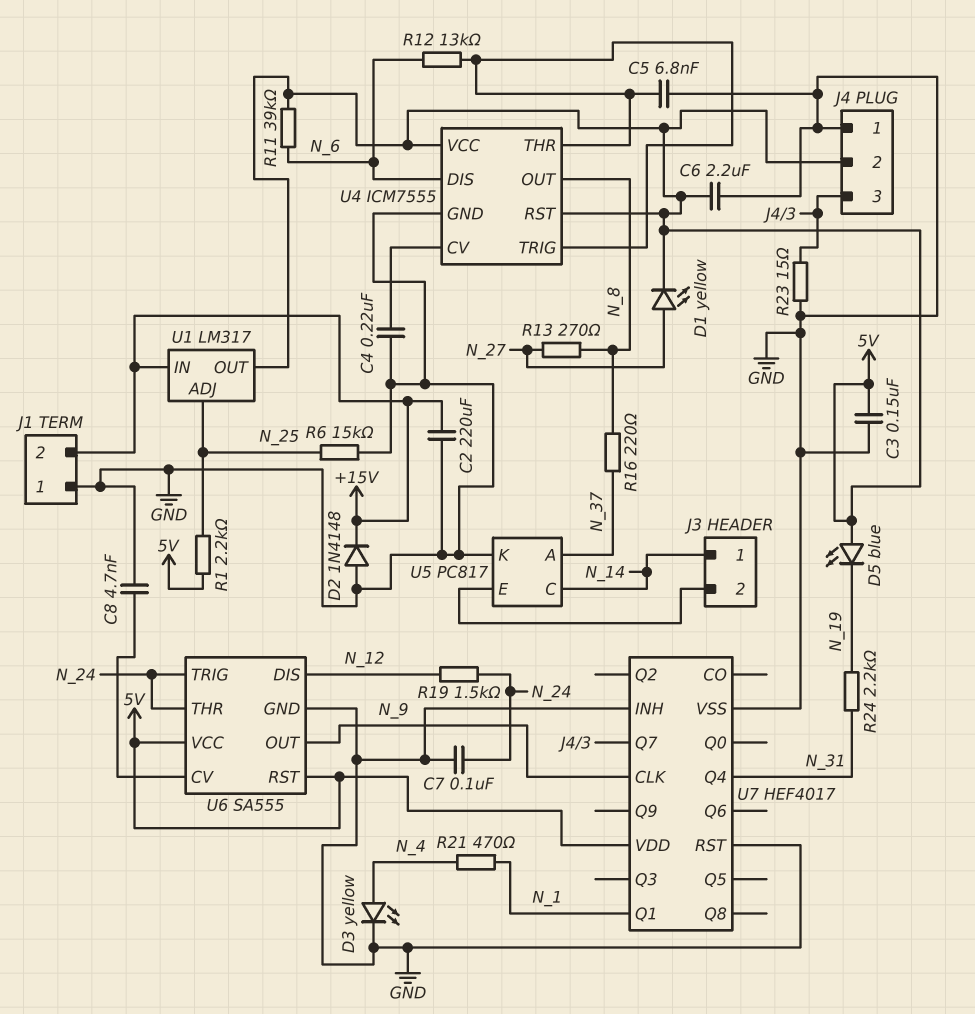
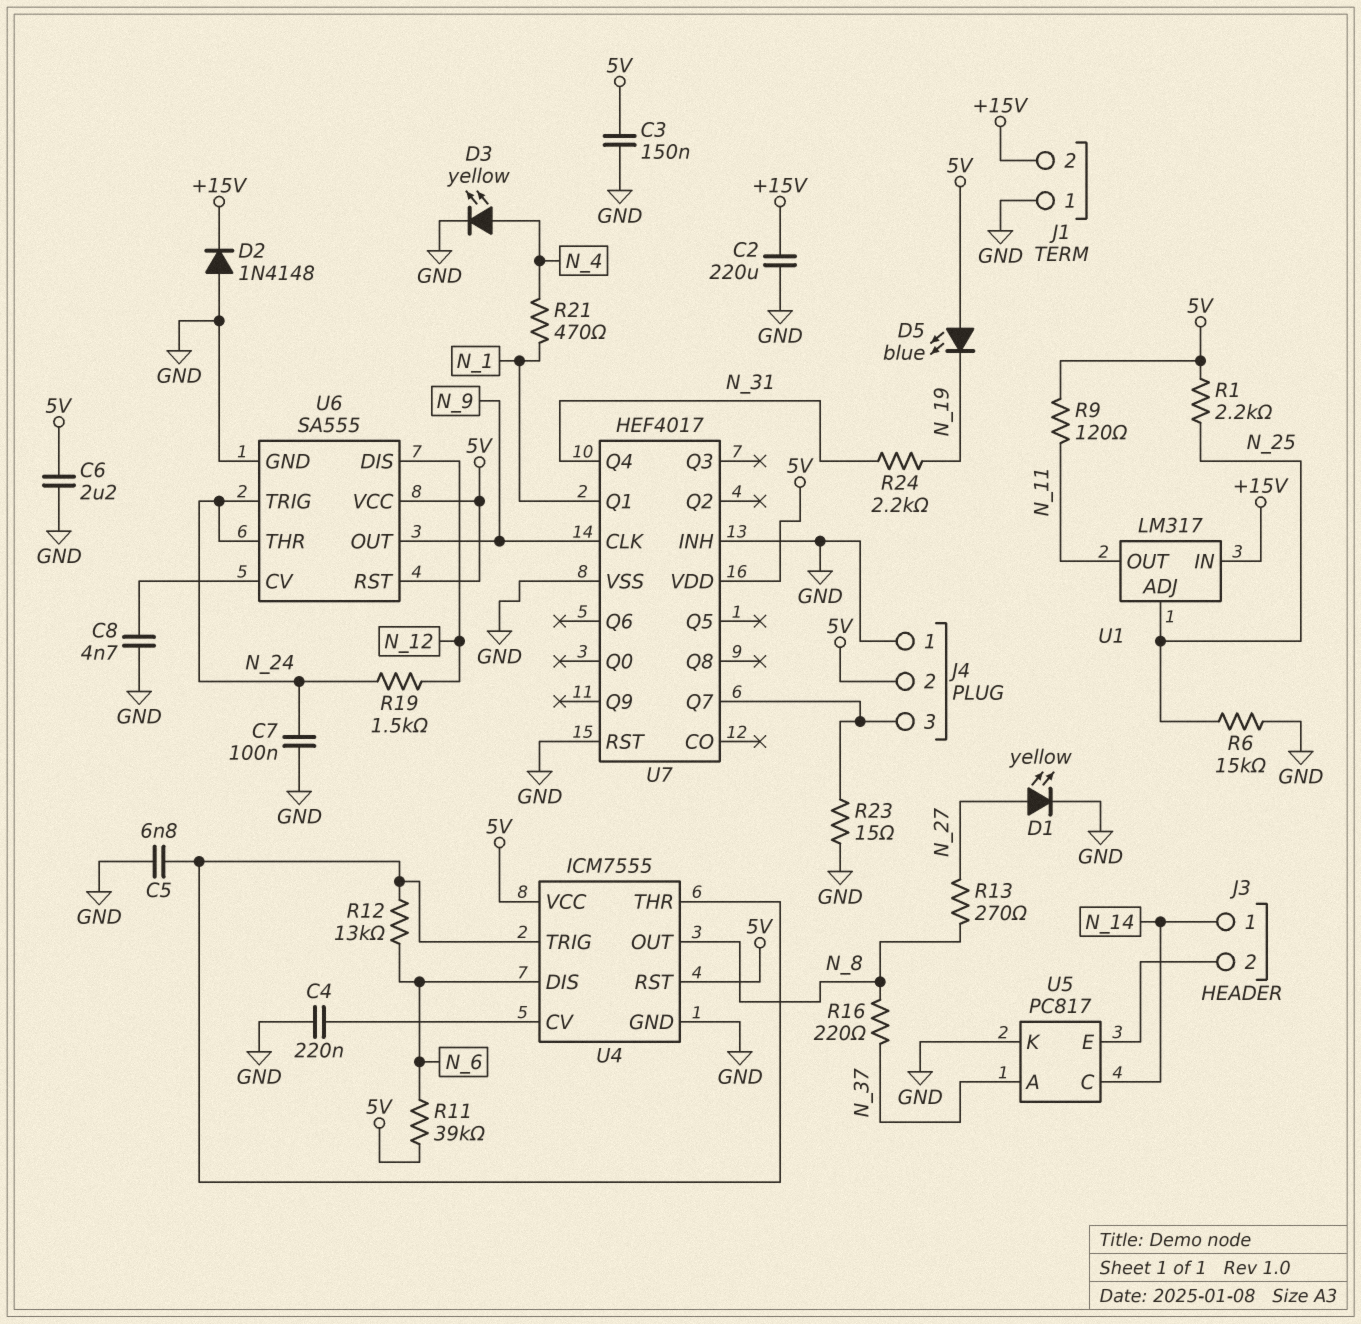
D1: LED yellow (A N_27, K 5V) -> LED yellow (A N_27, K GND)
R9: none -> 120 (5V, N_11)
U1 pin OUT: 5V -> N_11

